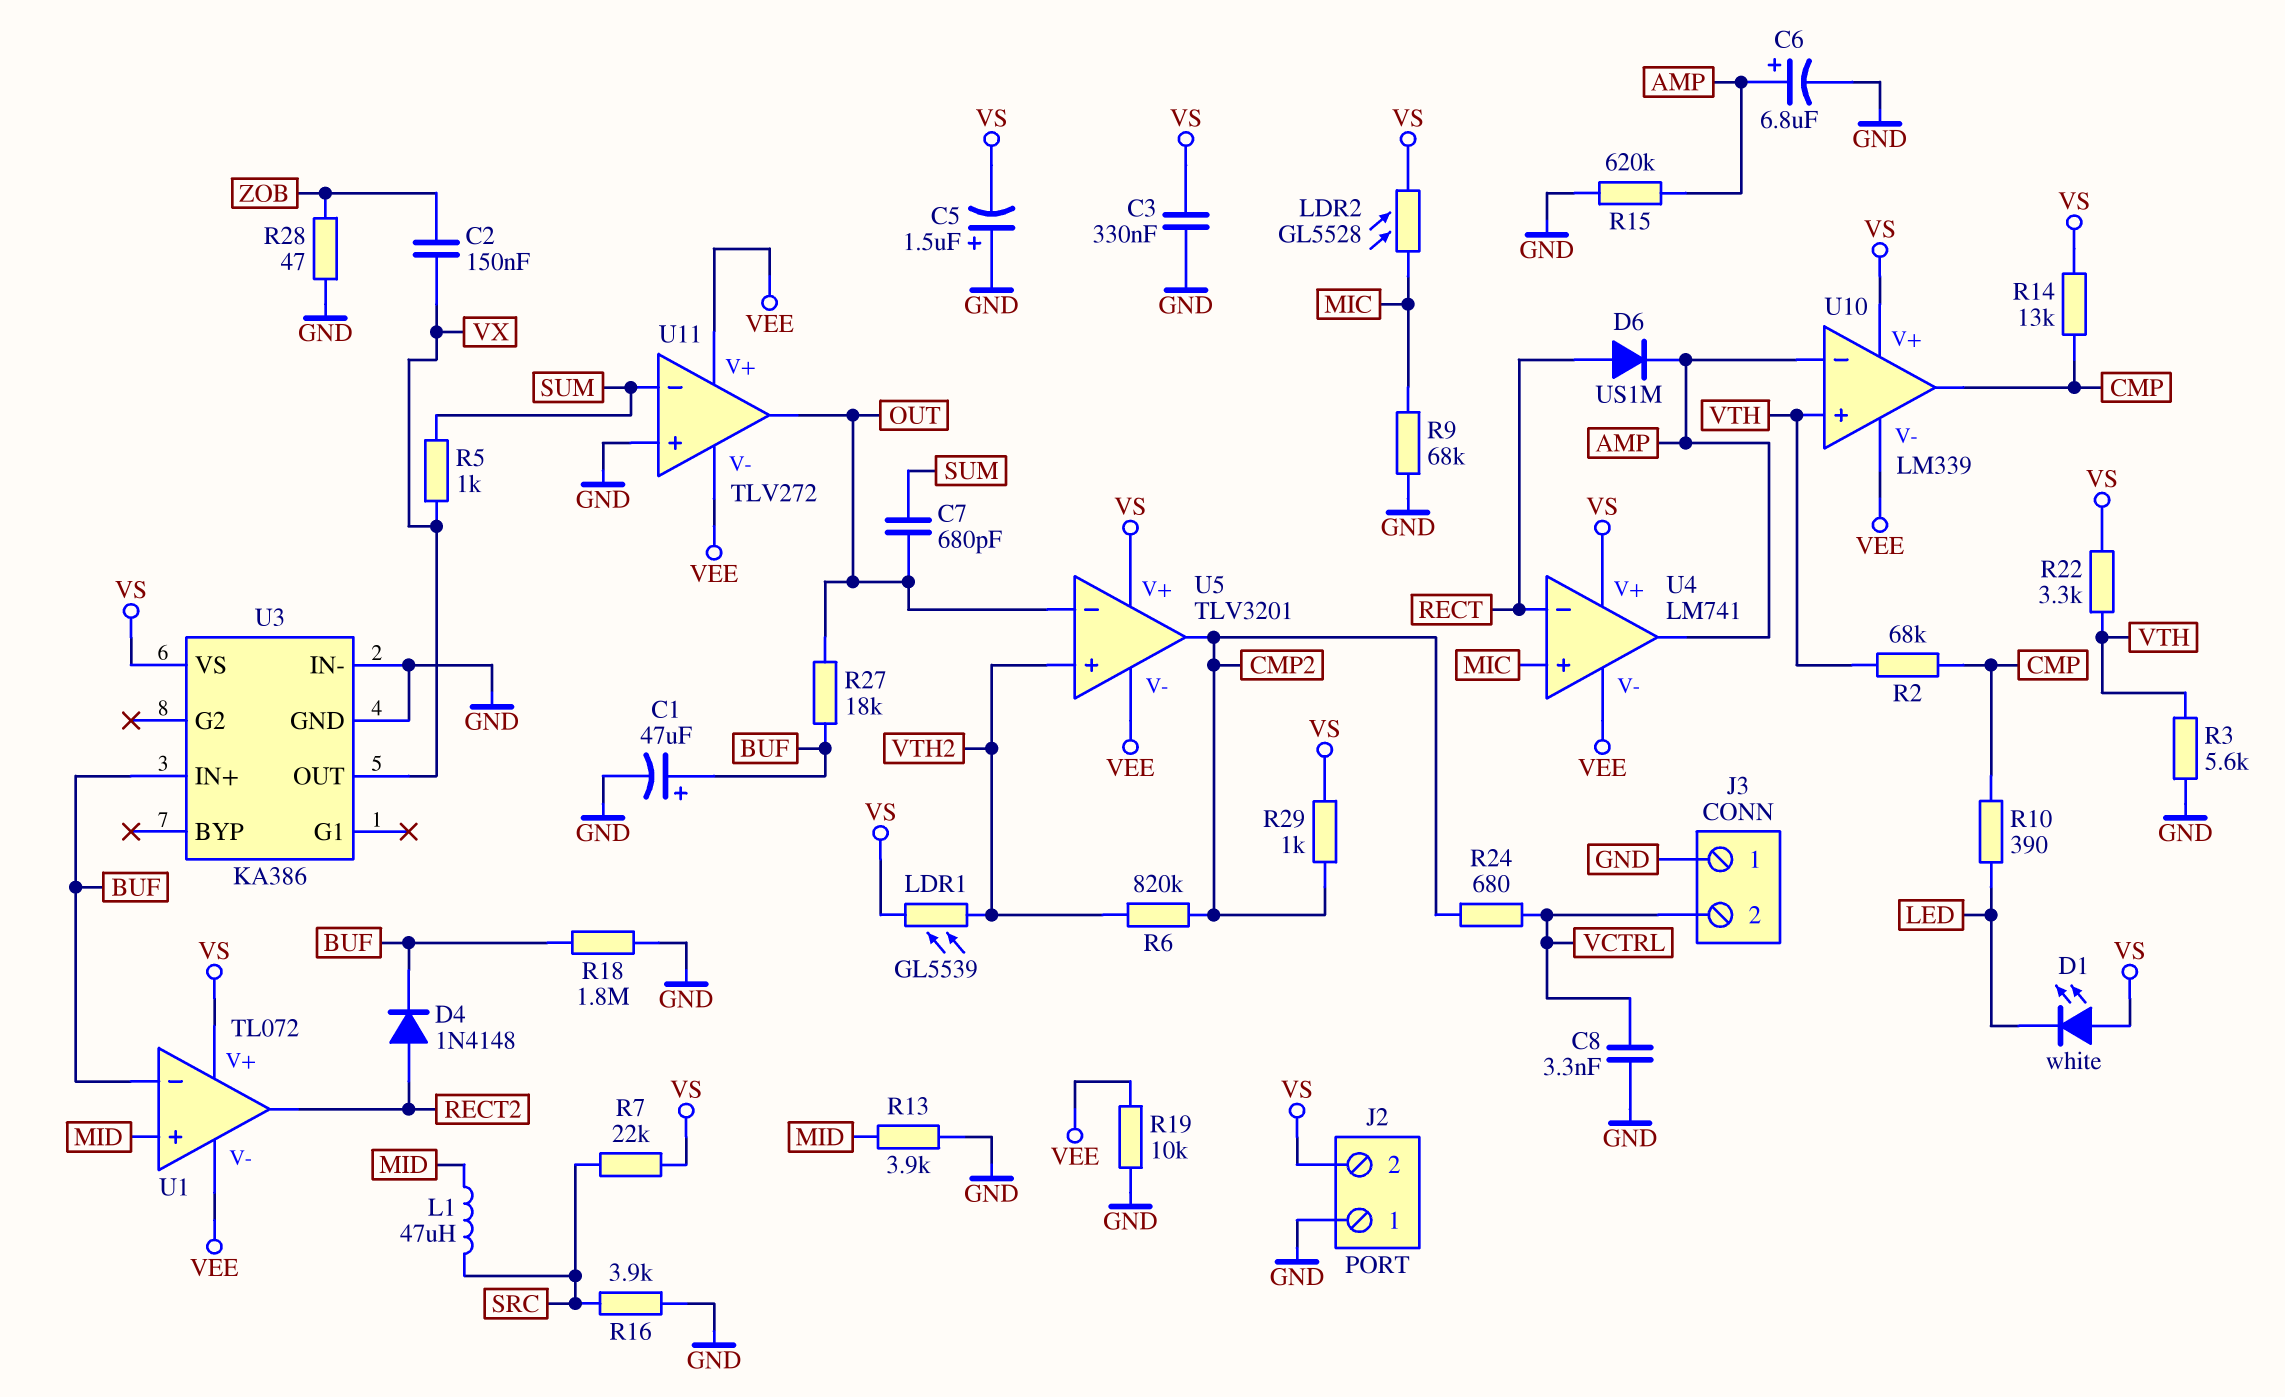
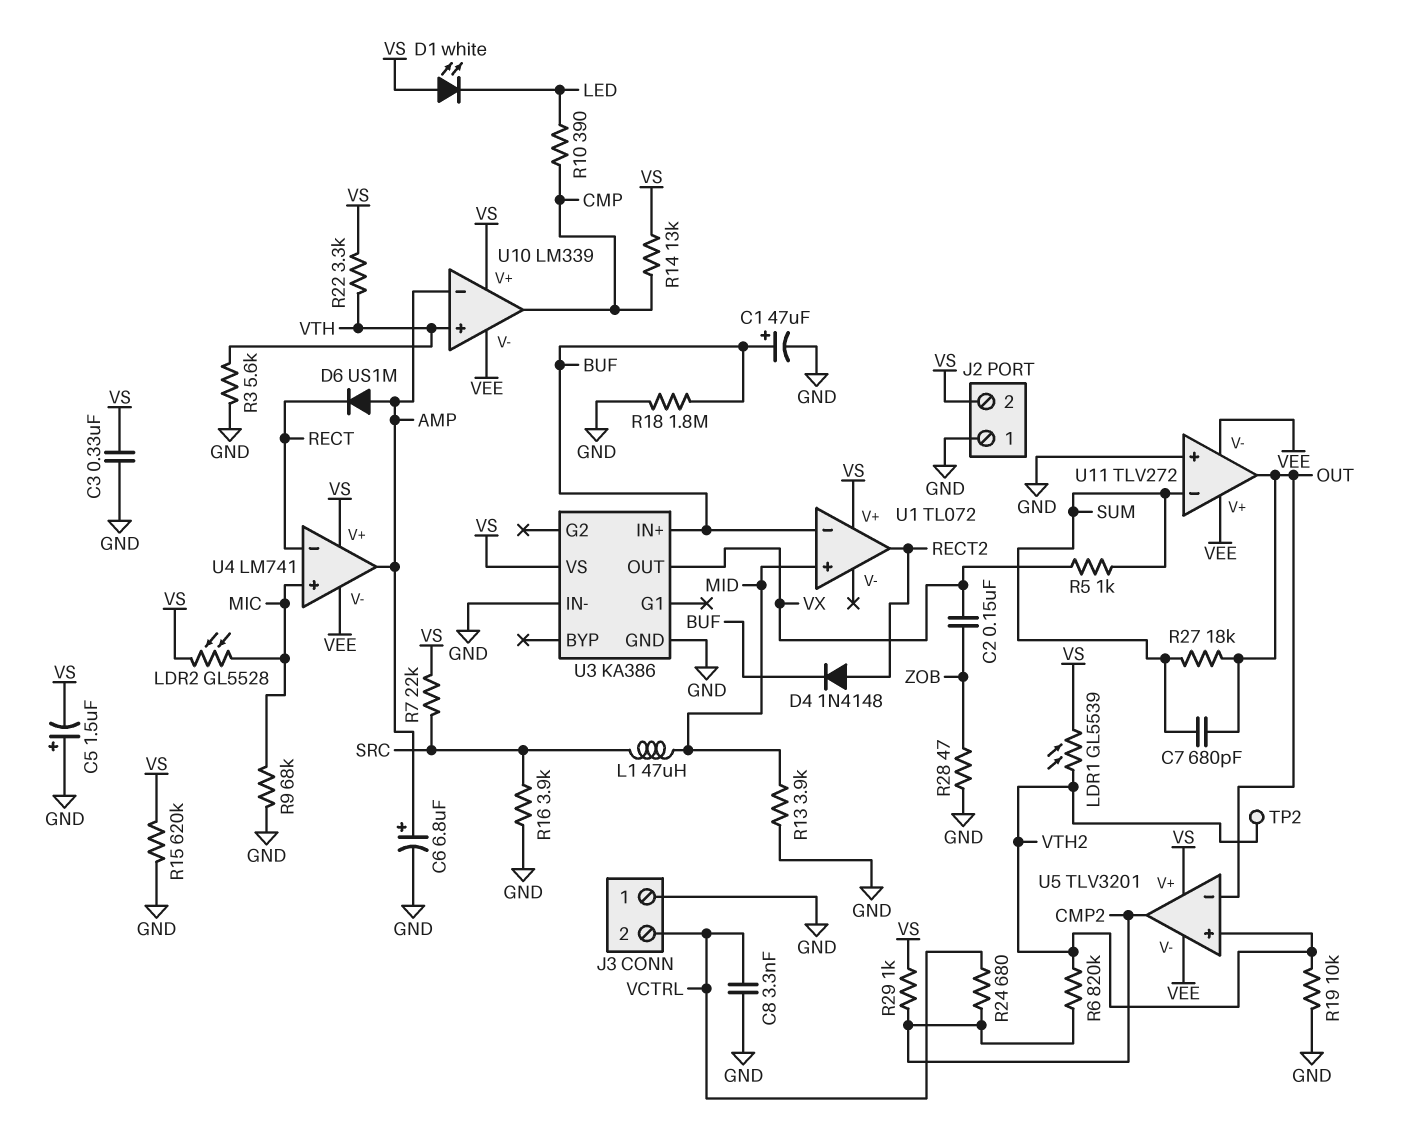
D6: diode US1M (A RECT, K AMP) -> diode US1M (A AMP, K RECT)
R2: 68k (CMP, VTH) -> none
R15: 620k (AMP, GND) -> 620k (GND, VS)
R19: 10k (GND, VEE) -> 10k (GND, VTH2)
R27: 18k (BUF, OUT) -> 18k (OUT, SUM)
TP2: none -> test point (VTH2)
U1 pin V-: VEE -> none

